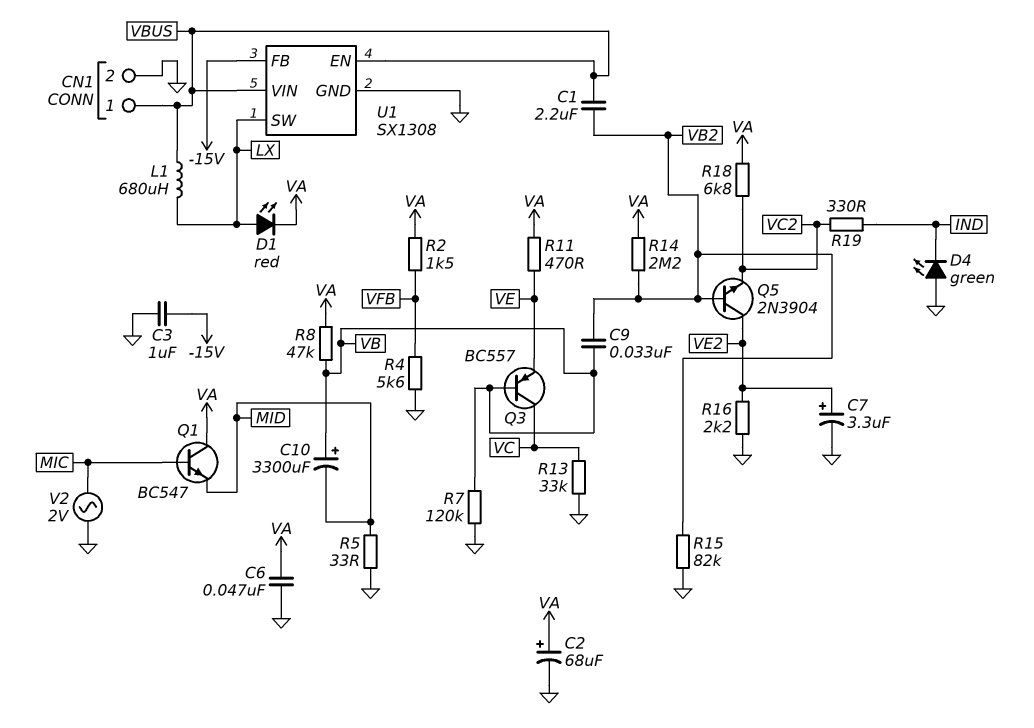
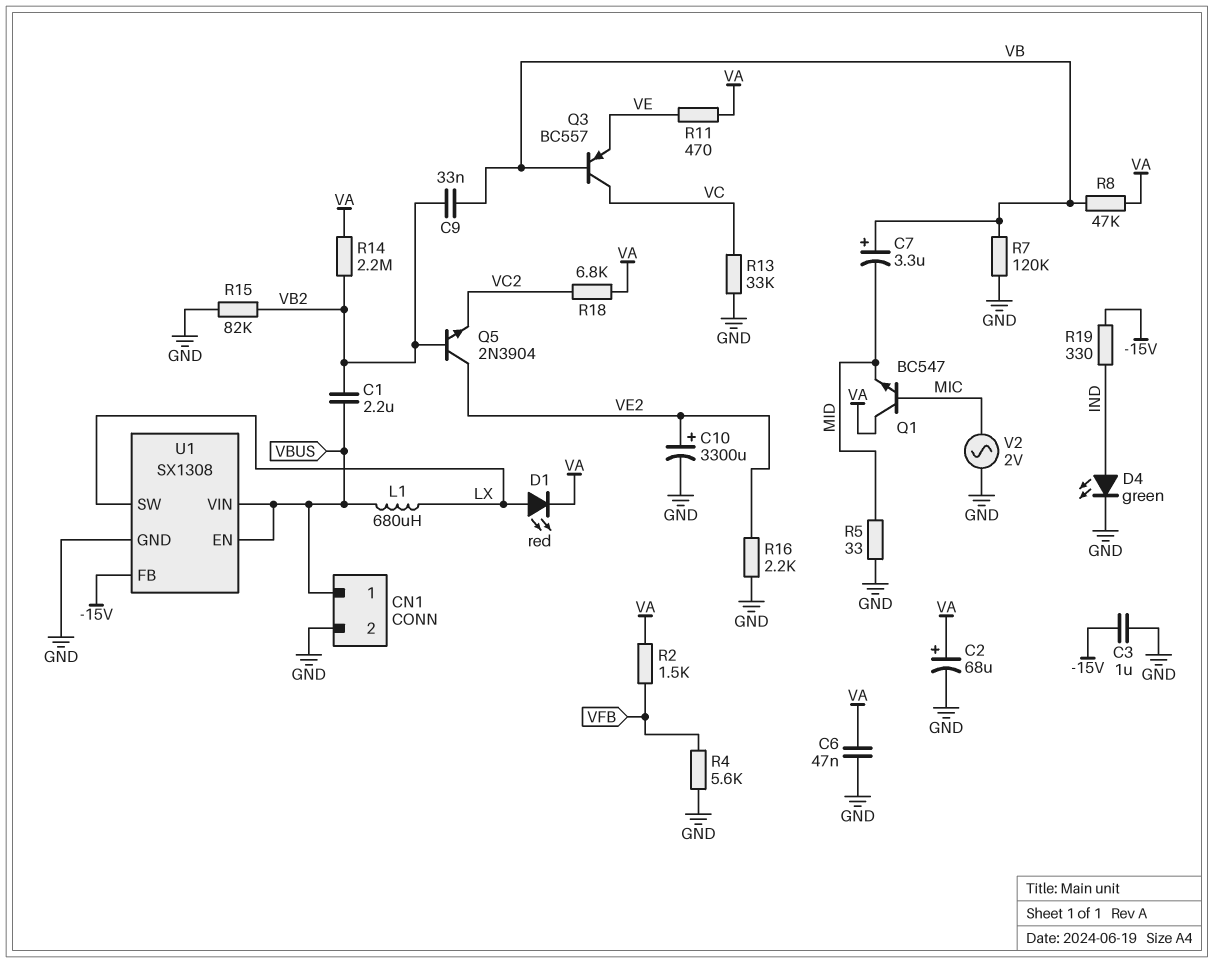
C7: 3.3uF (plus VE2, minus GND) -> 3.3uF (plus VB, minus MID)
C10: 3300uF (plus VB, minus MID) -> 3300uF (plus VE2, minus GND)
D4: LED green (A GND, K IND) -> LED green (A IND, K GND)
R19: 330 (IND, VC2) -> 330 (-15V, IND)

